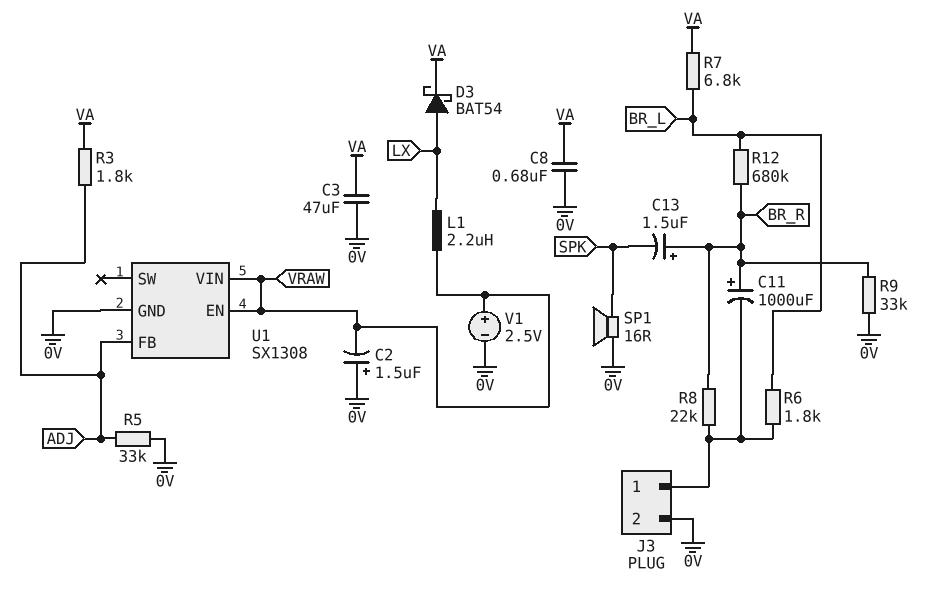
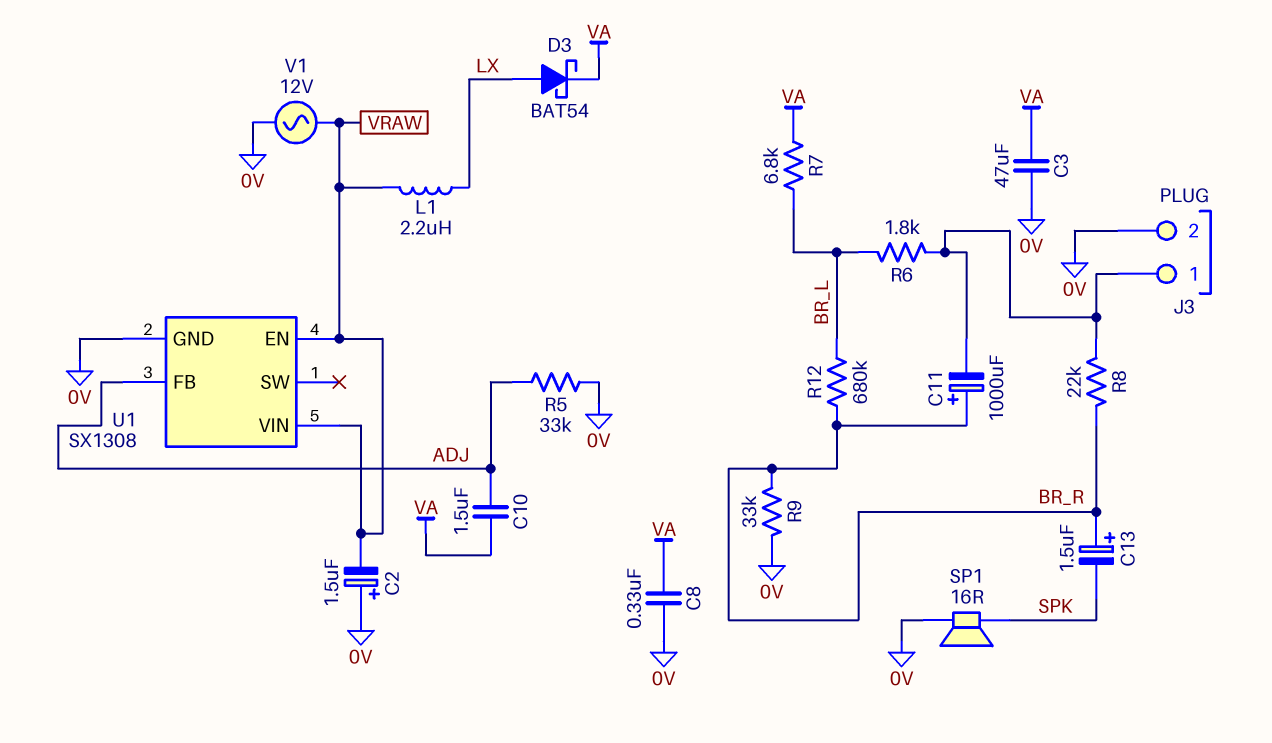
C8: 680nF (0V, VA) -> 330nF (0V, VA)
C10: none -> 1.5uF (ADJ, VA)
R3: 1.8k (ADJ, VA) -> none
V1: 2.5V (plus VRAW, minus 0V) -> AC 12V (0V, VRAW)

